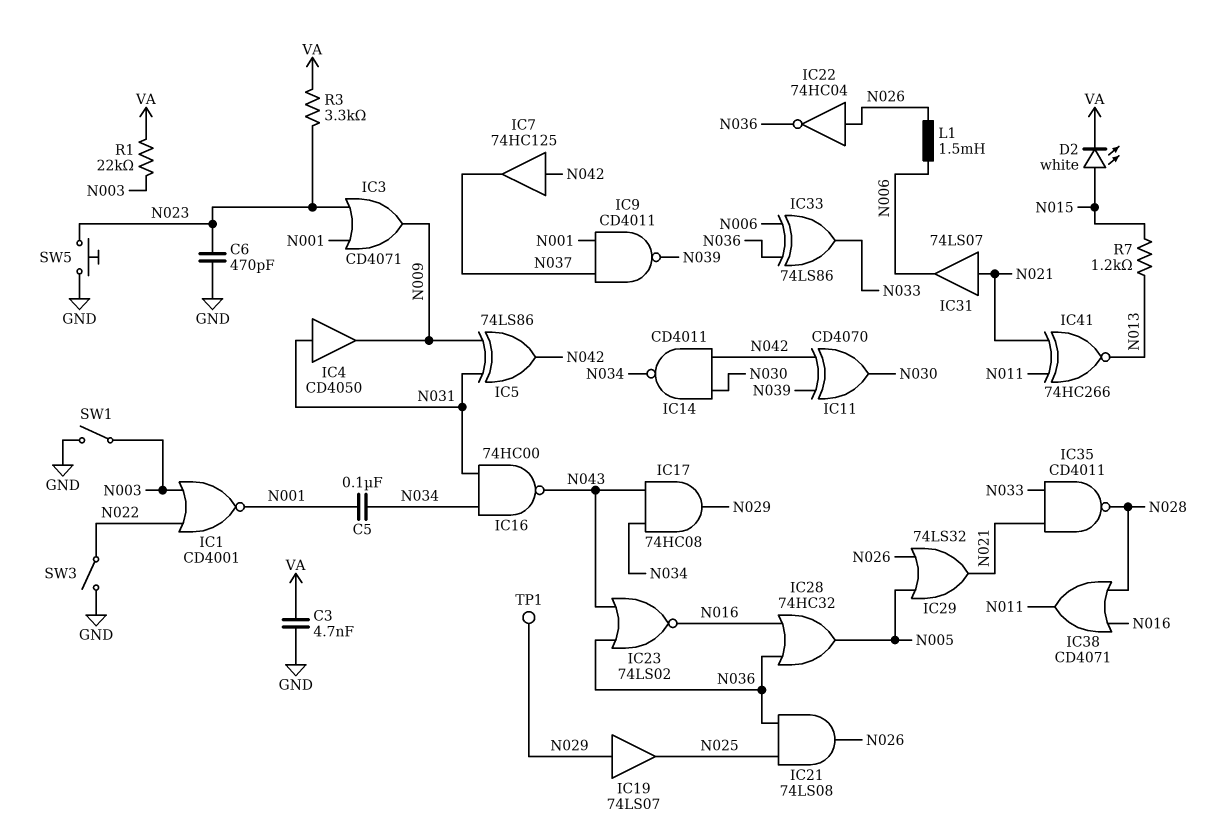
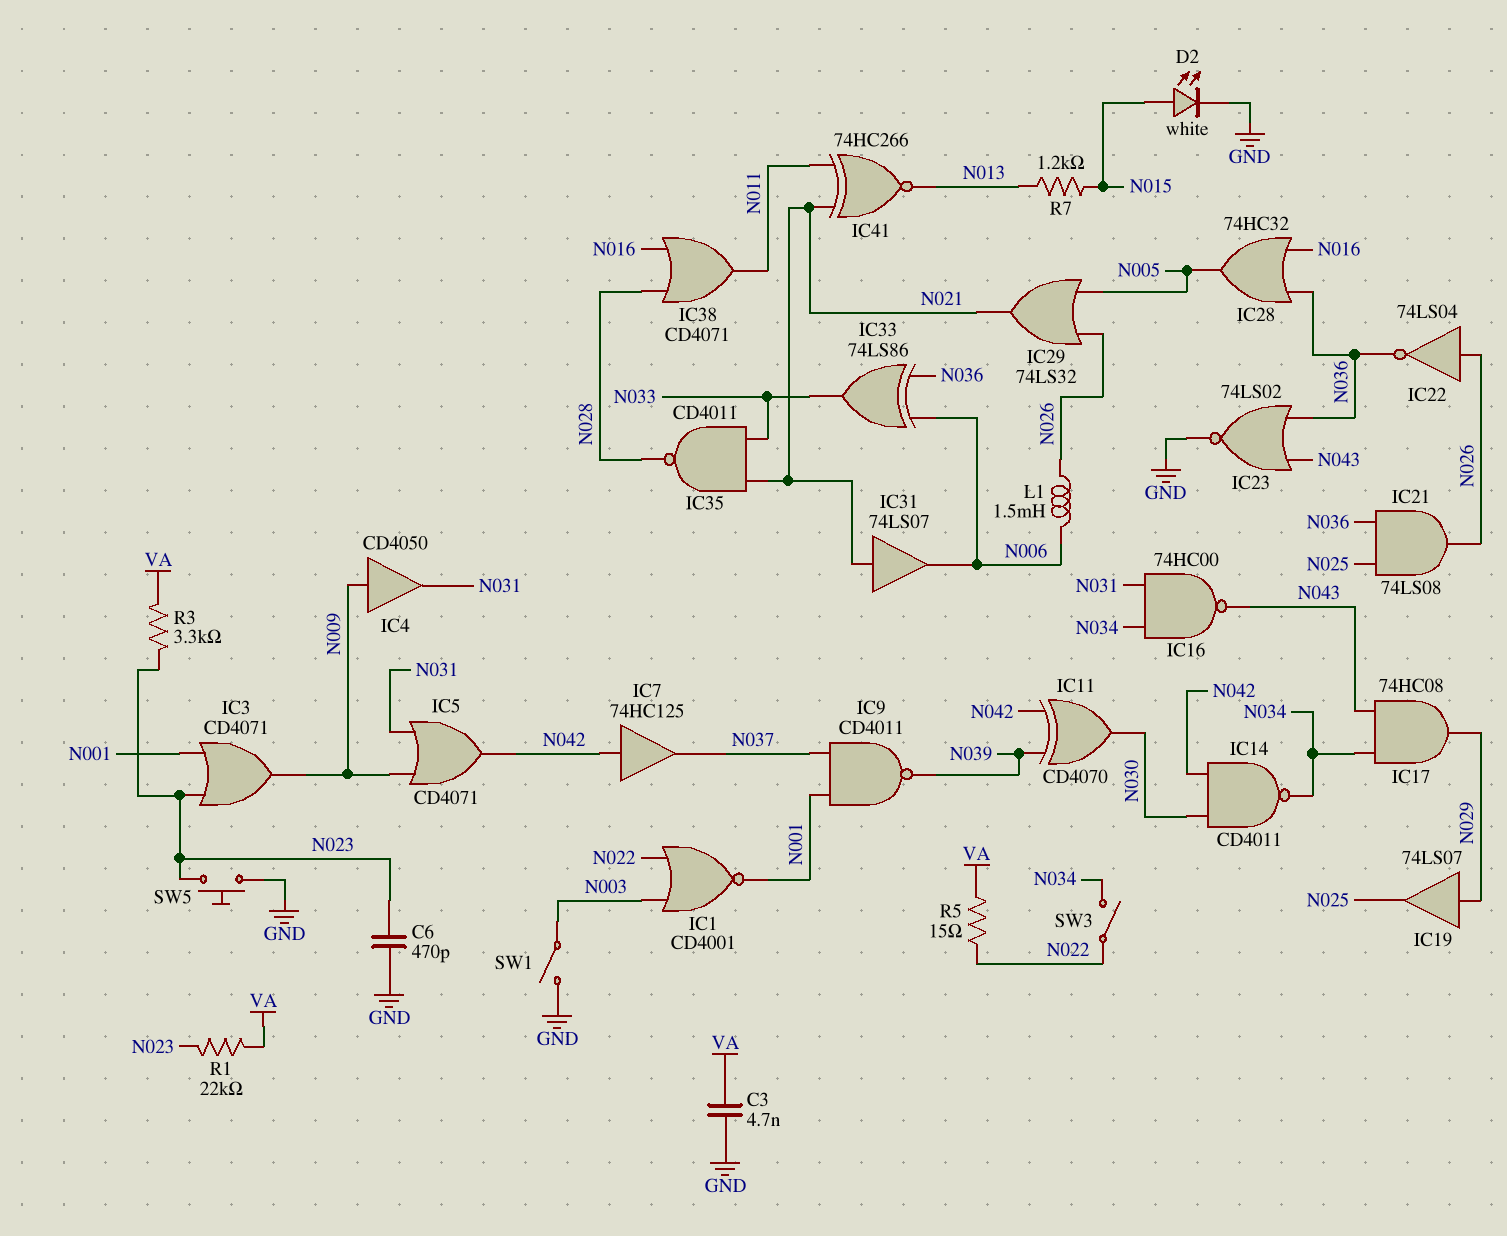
C5: 100nF (N001, N034) -> none
D2: LED white (A N015, K VA) -> LED white (A N015, K GND)
IC4: buffer CD4050 (in N031, out N009) -> buffer CD4050 (in N009, out N031)
IC5: XOR 74LS86 (in N009, in N031, out N042) -> OR CD4071 (in N009, in N031, out N042)
IC22: NOT 74HC04 (in N026, out N036) -> NOT 74LS04 (in N026, out N036)
IC23: NOR 74LS02 (in N036, in N043, out N016) -> NOR 74LS02 (in N036, in N043, out GND)
R1: 22k (N003, VA) -> 22k (N023, VA)
R5: none -> 15 (N022, VA)
SW3: switch (GND, N022) -> switch (N022, N034)
TP1: test point (N029) -> none

